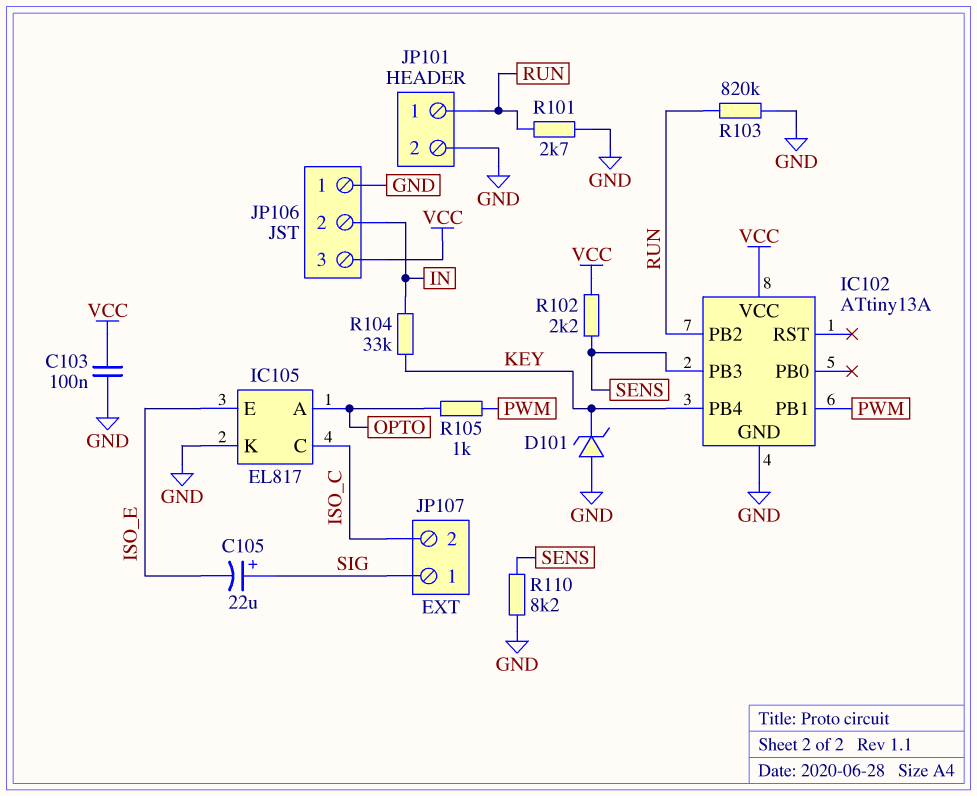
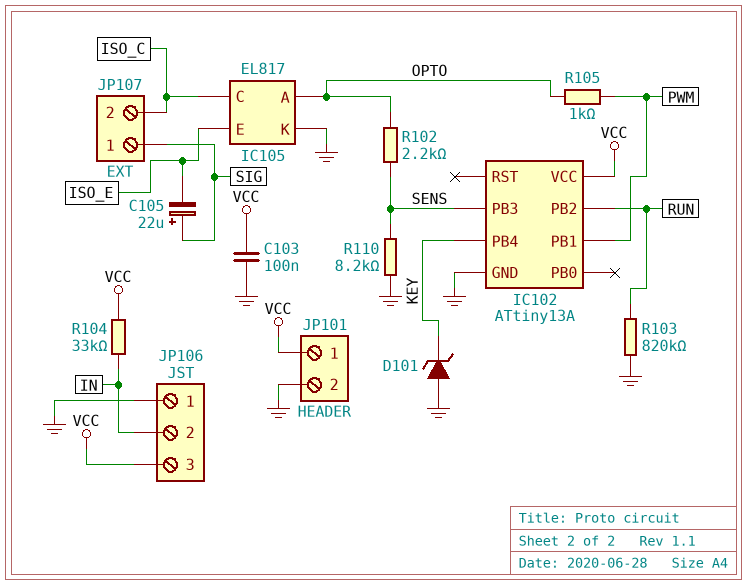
JP101 pin 1: RUN -> VCC
R101: 2.7k (GND, RUN) -> none
R102: 2.2k (SENS, VCC) -> 2.2k (OPTO, SENS)
R104: 33k (IN, KEY) -> 33k (IN, VCC)

